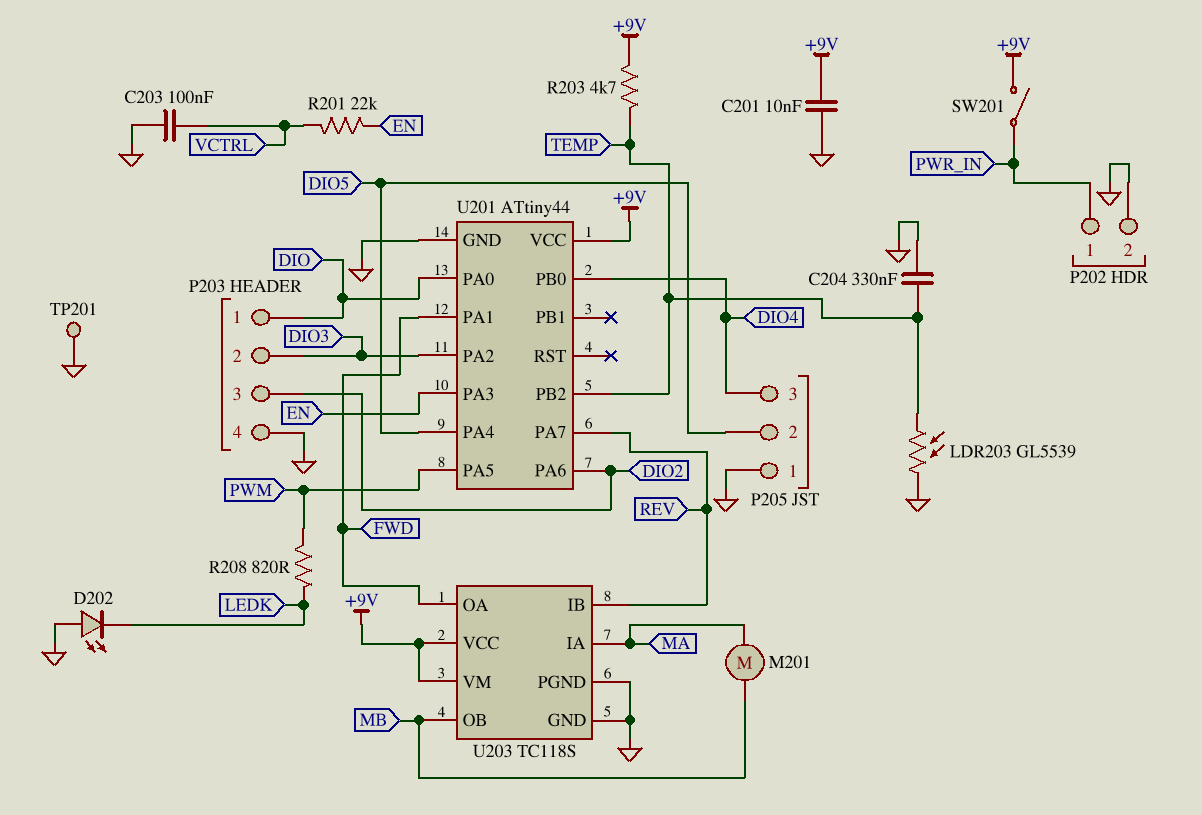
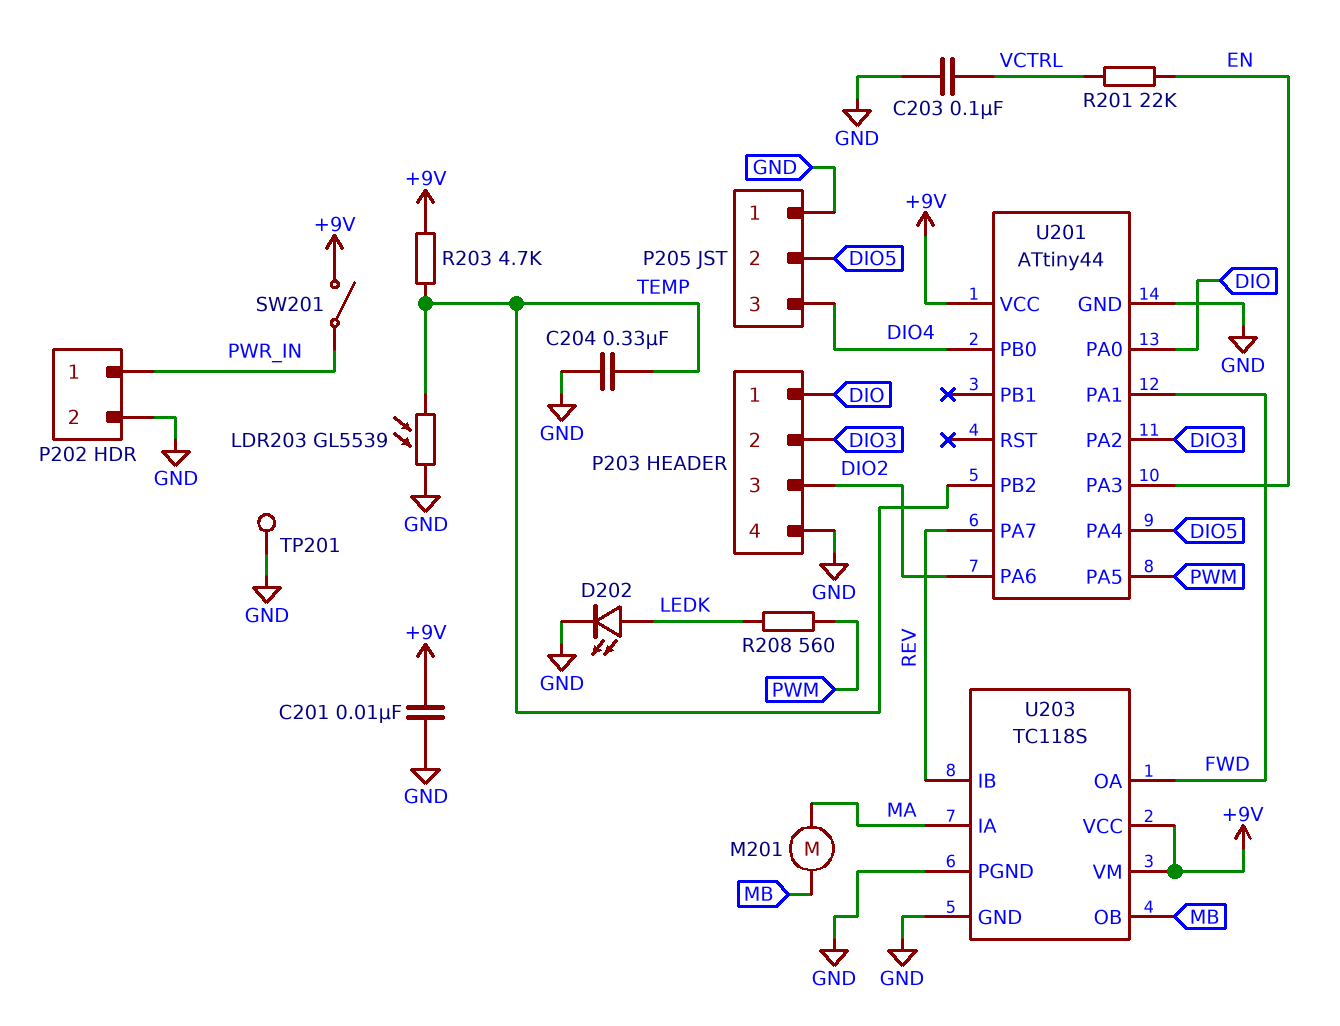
D202: LED (A GND, K LEDK) -> LED (A LEDK, K GND)
R208: 820 (LEDK, PWM) -> 560 (LEDK, PWM)

